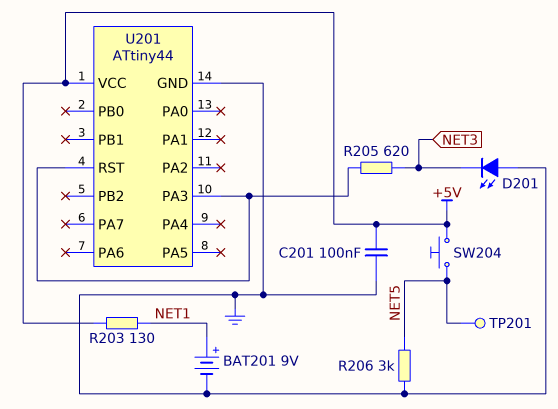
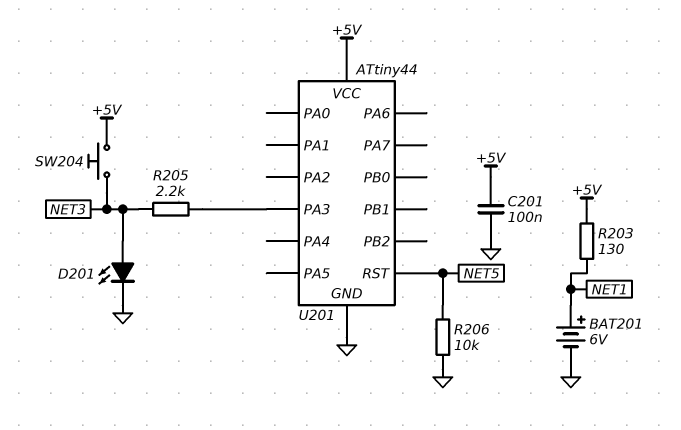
BAT201: 9V (plus NET1, minus GND) -> 6V (plus NET1, minus GND)
D201: LED (A GND, K NET3) -> LED (A NET3, K GND)
R205: 620 (NET3, U201/PA3) -> 2.2k (NET3, U201/PA3)
R206: 3k (GND, NET5) -> 10k (GND, NET5)
SW204: button (+5V, NET5) -> button (+5V, NET3)
TP201: test point (NET5) -> none
U201 pin RST: U201/PA3 -> NET5

